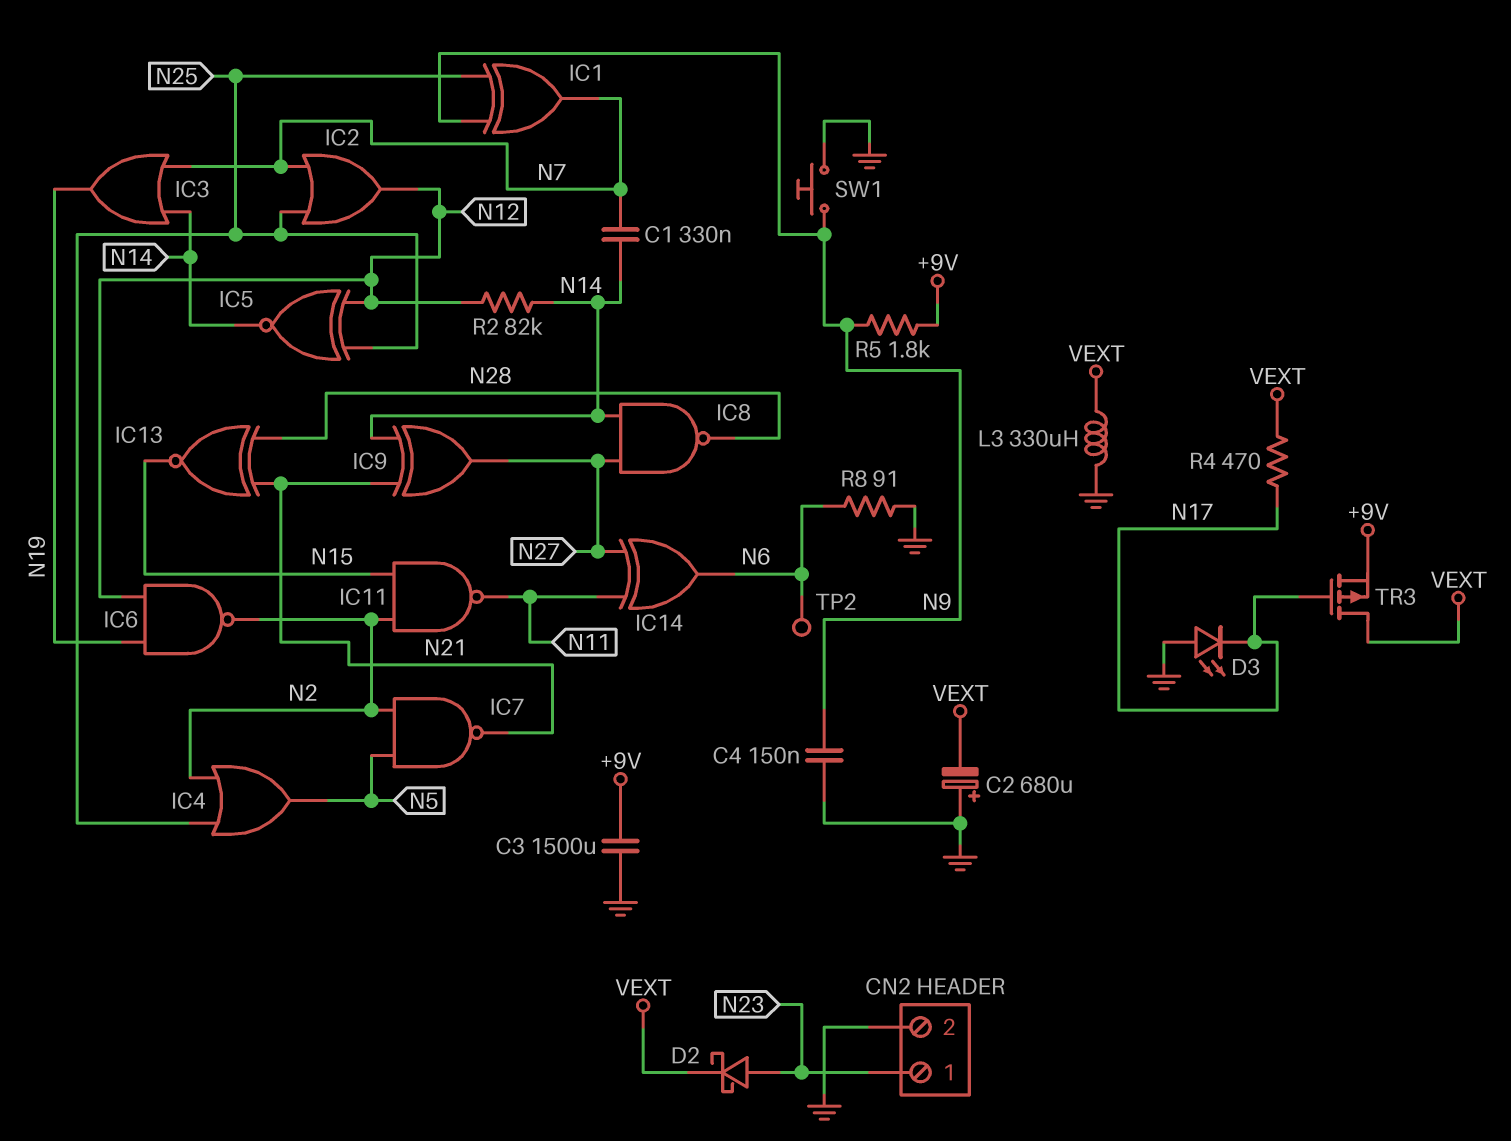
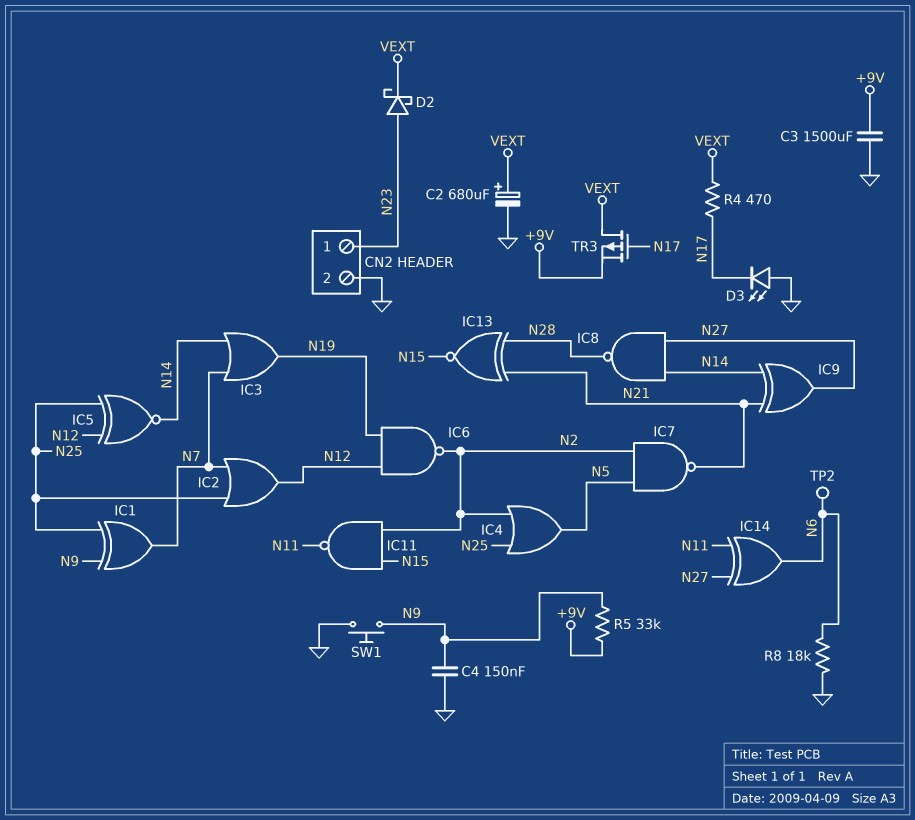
C1: 330nF (N7, N14) -> none
C2: 680uF (plus GND, minus VEXT) -> 680uF (plus VEXT, minus GND)
L3: 330uH (GND, VEXT) -> none
R2: 82k (N12, N14) -> none
R5: 1.8k (+9V, N9) -> 33k (+9V, N9)
R8: 91 (GND, N6) -> 18k (GND, N6)

